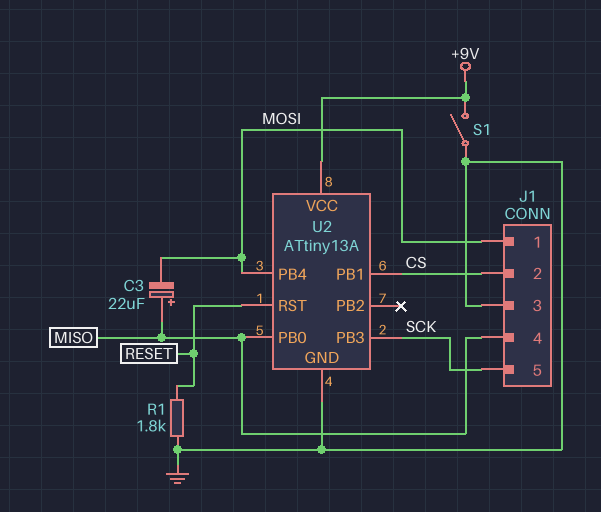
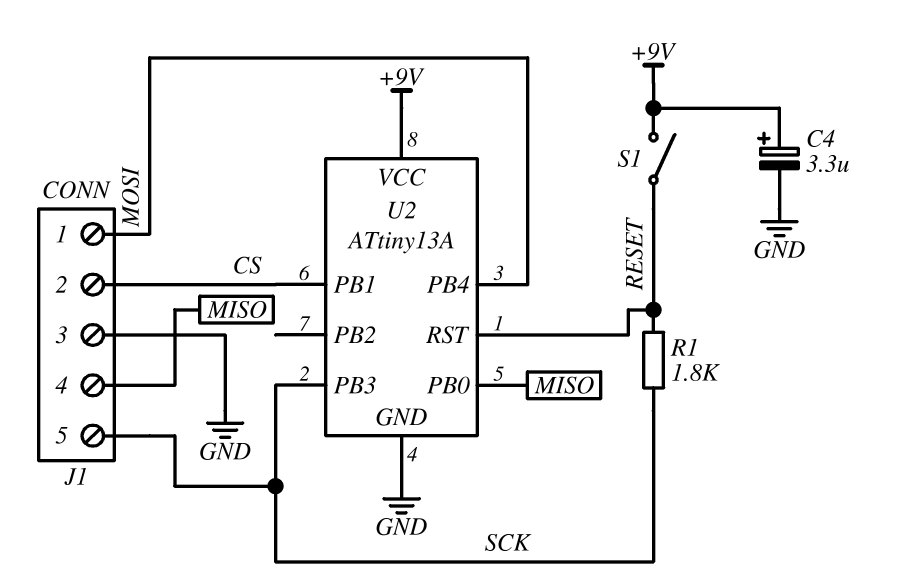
C3: 22uF (plus MISO, minus MOSI) -> none
C4: none -> 3.3uF (plus +9V, minus GND)
R1: 1.8k (GND, RESET) -> 1.8k (RESET, SCK)
S1: switch (+9V, GND) -> switch (+9V, RESET)

